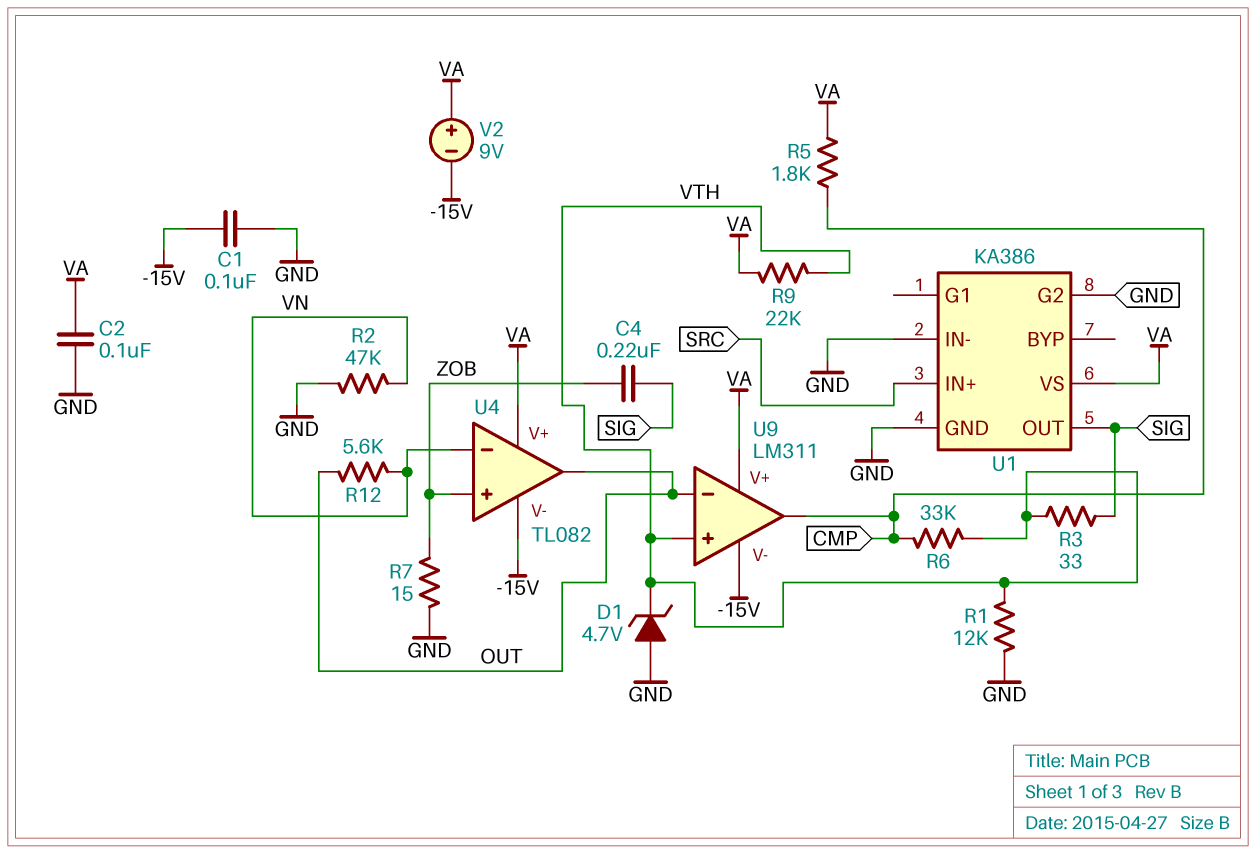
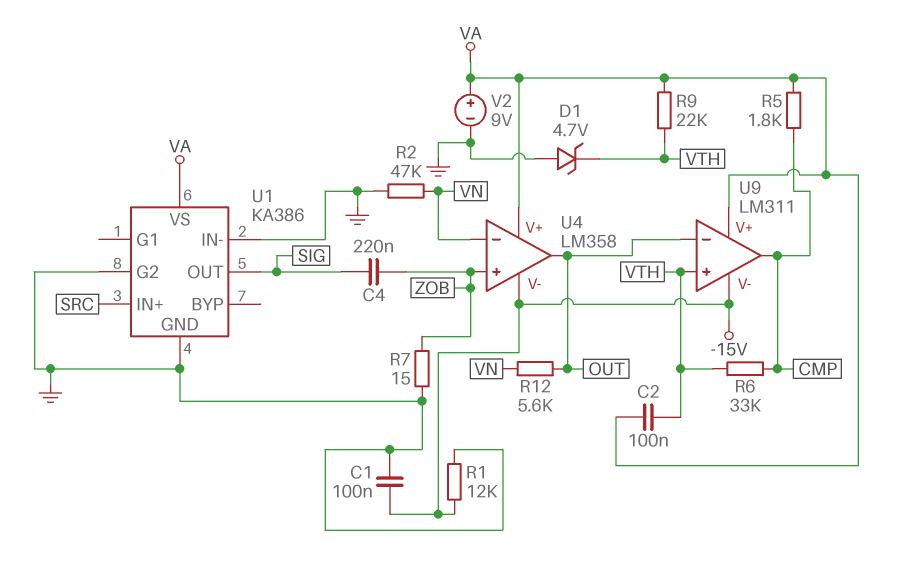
C2: 100nF (GND, VA) -> 100nF (VA, VTH)
R1: 12k (GND, VTH) -> 12k (-15V, GND)
R3: 33 (SIG, VTH) -> none
U4: TL082 -> LM358
V2: 9V (plus VA, minus -15V) -> 9V (plus VA, minus GND)

